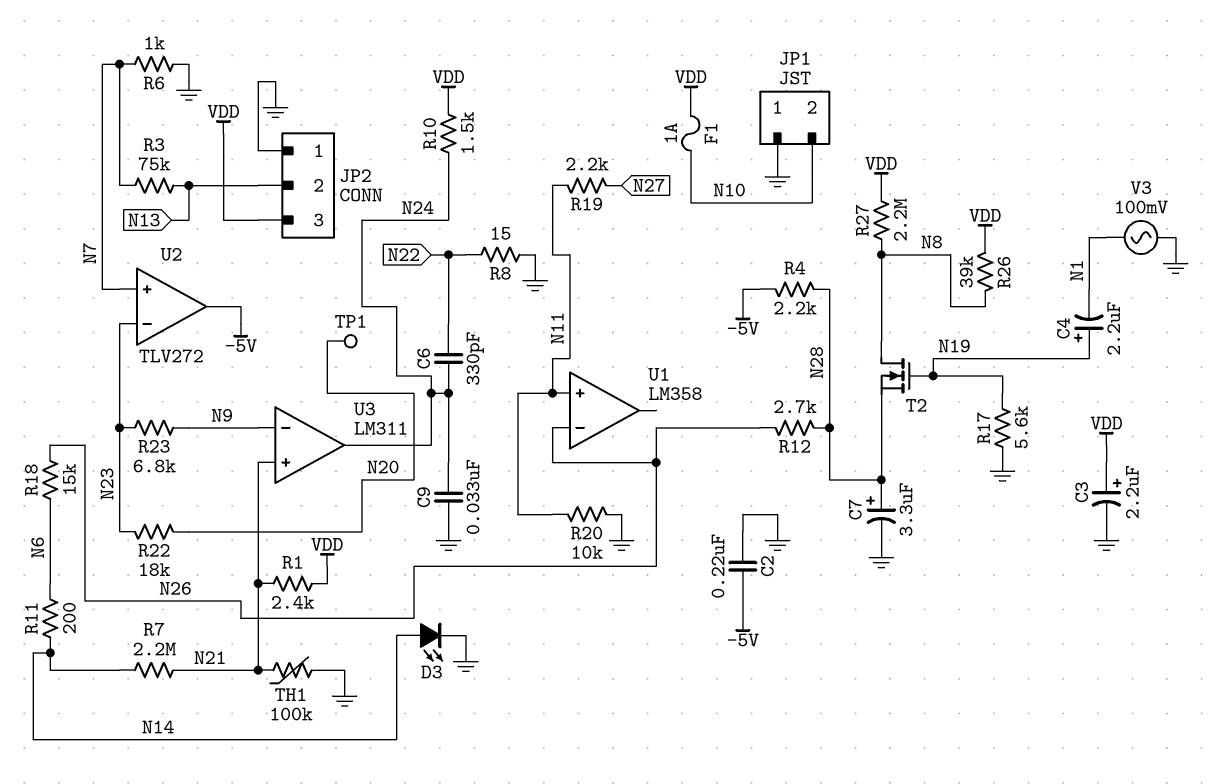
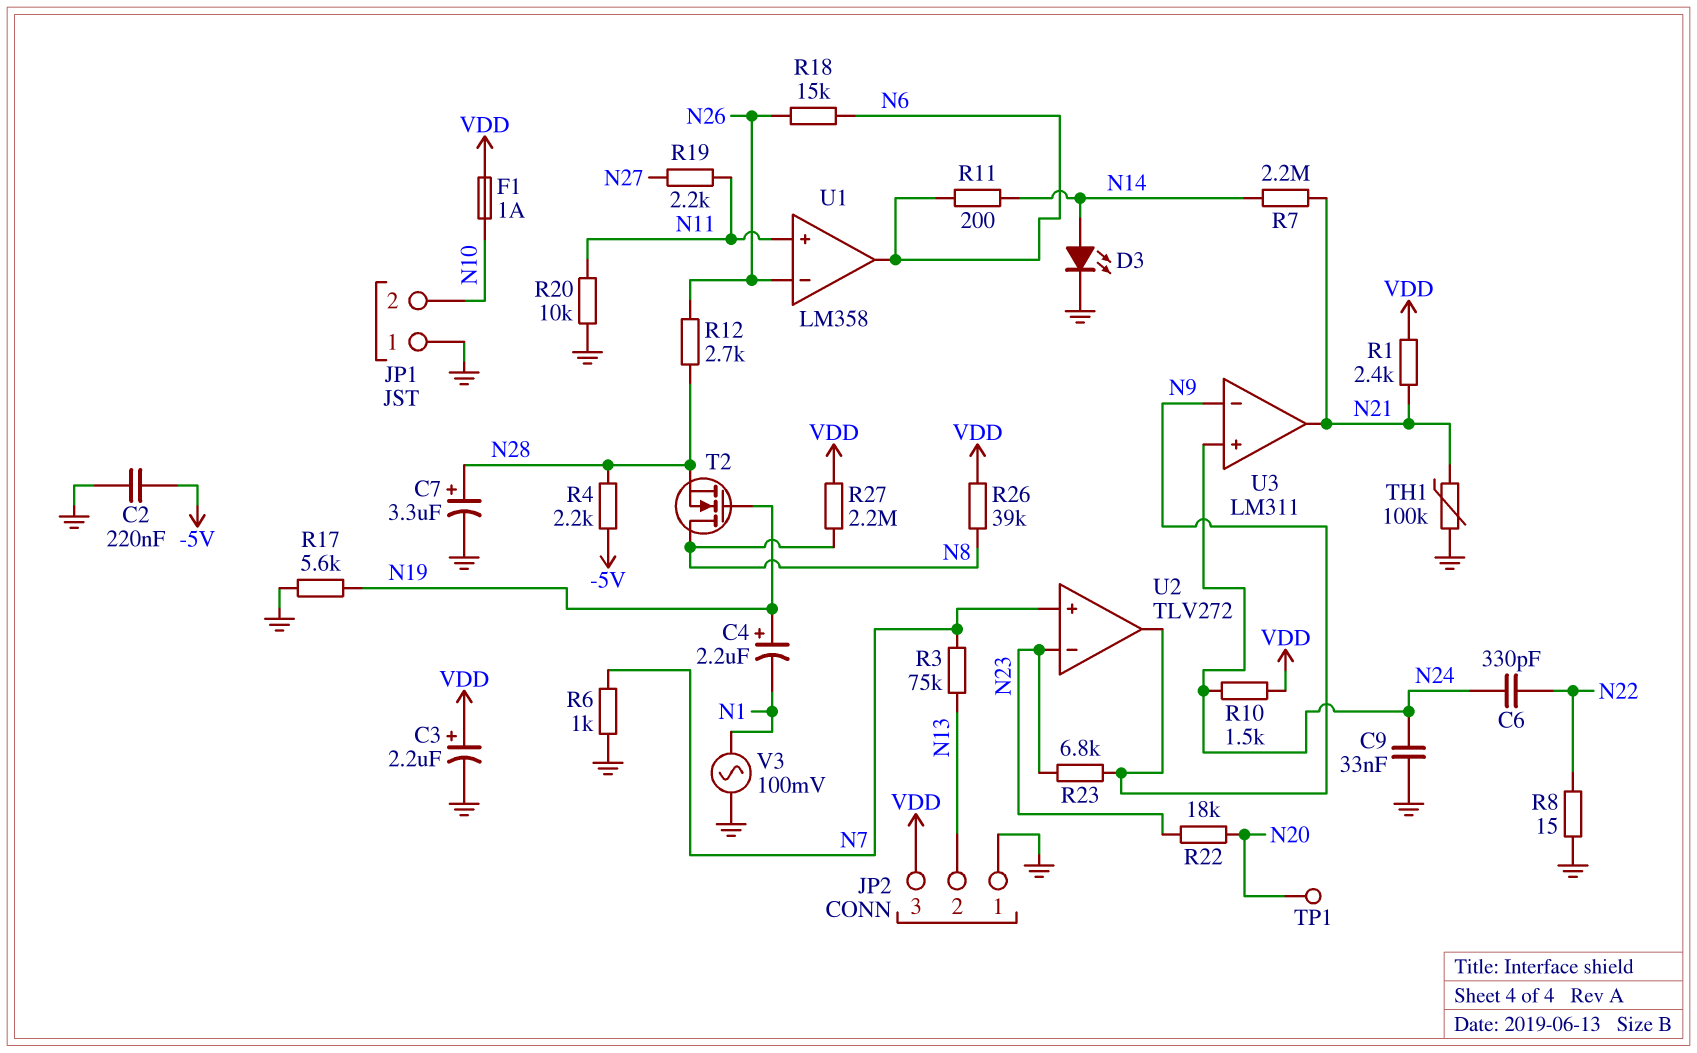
U1 pin out: none -> N6
U2 pin out: -5V -> N9
U3 pin in+: N21 -> N24
U3 pin out: N24 -> N21

